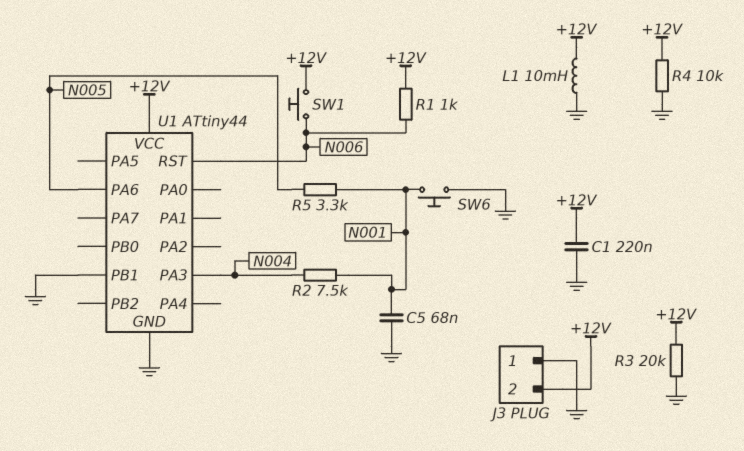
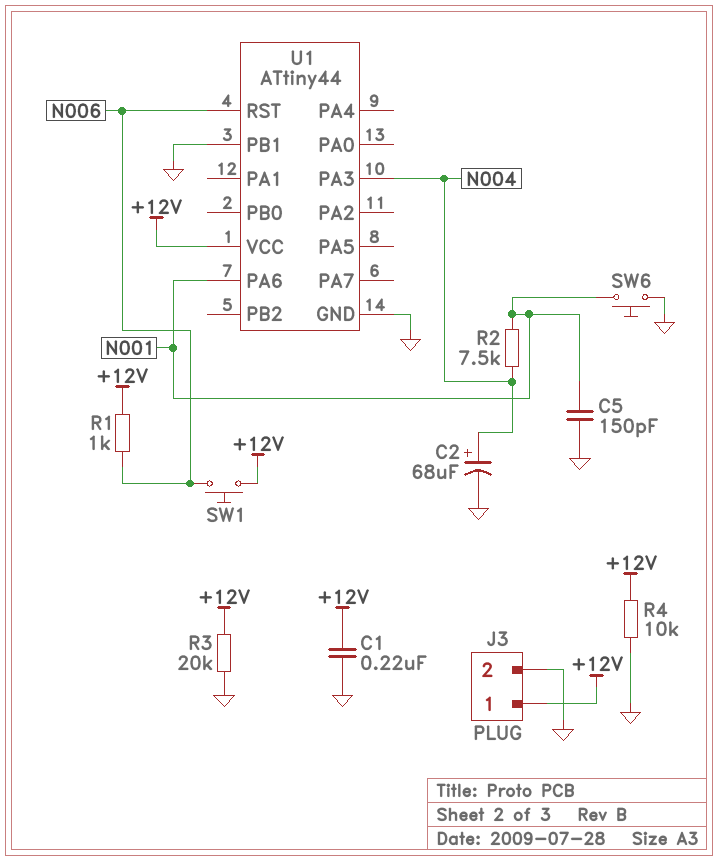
C2: none -> 68uF (plus N004, minus GND)
C5: 68nF (GND, N001) -> 150pF (GND, N001)
J3 pin 1: GND -> +12V
J3 pin 2: +12V -> GND
L1: 10mH (+12V, GND) -> none
R5: 3.3k (N001, N005) -> none
U1 pin PA6: N005 -> N001

